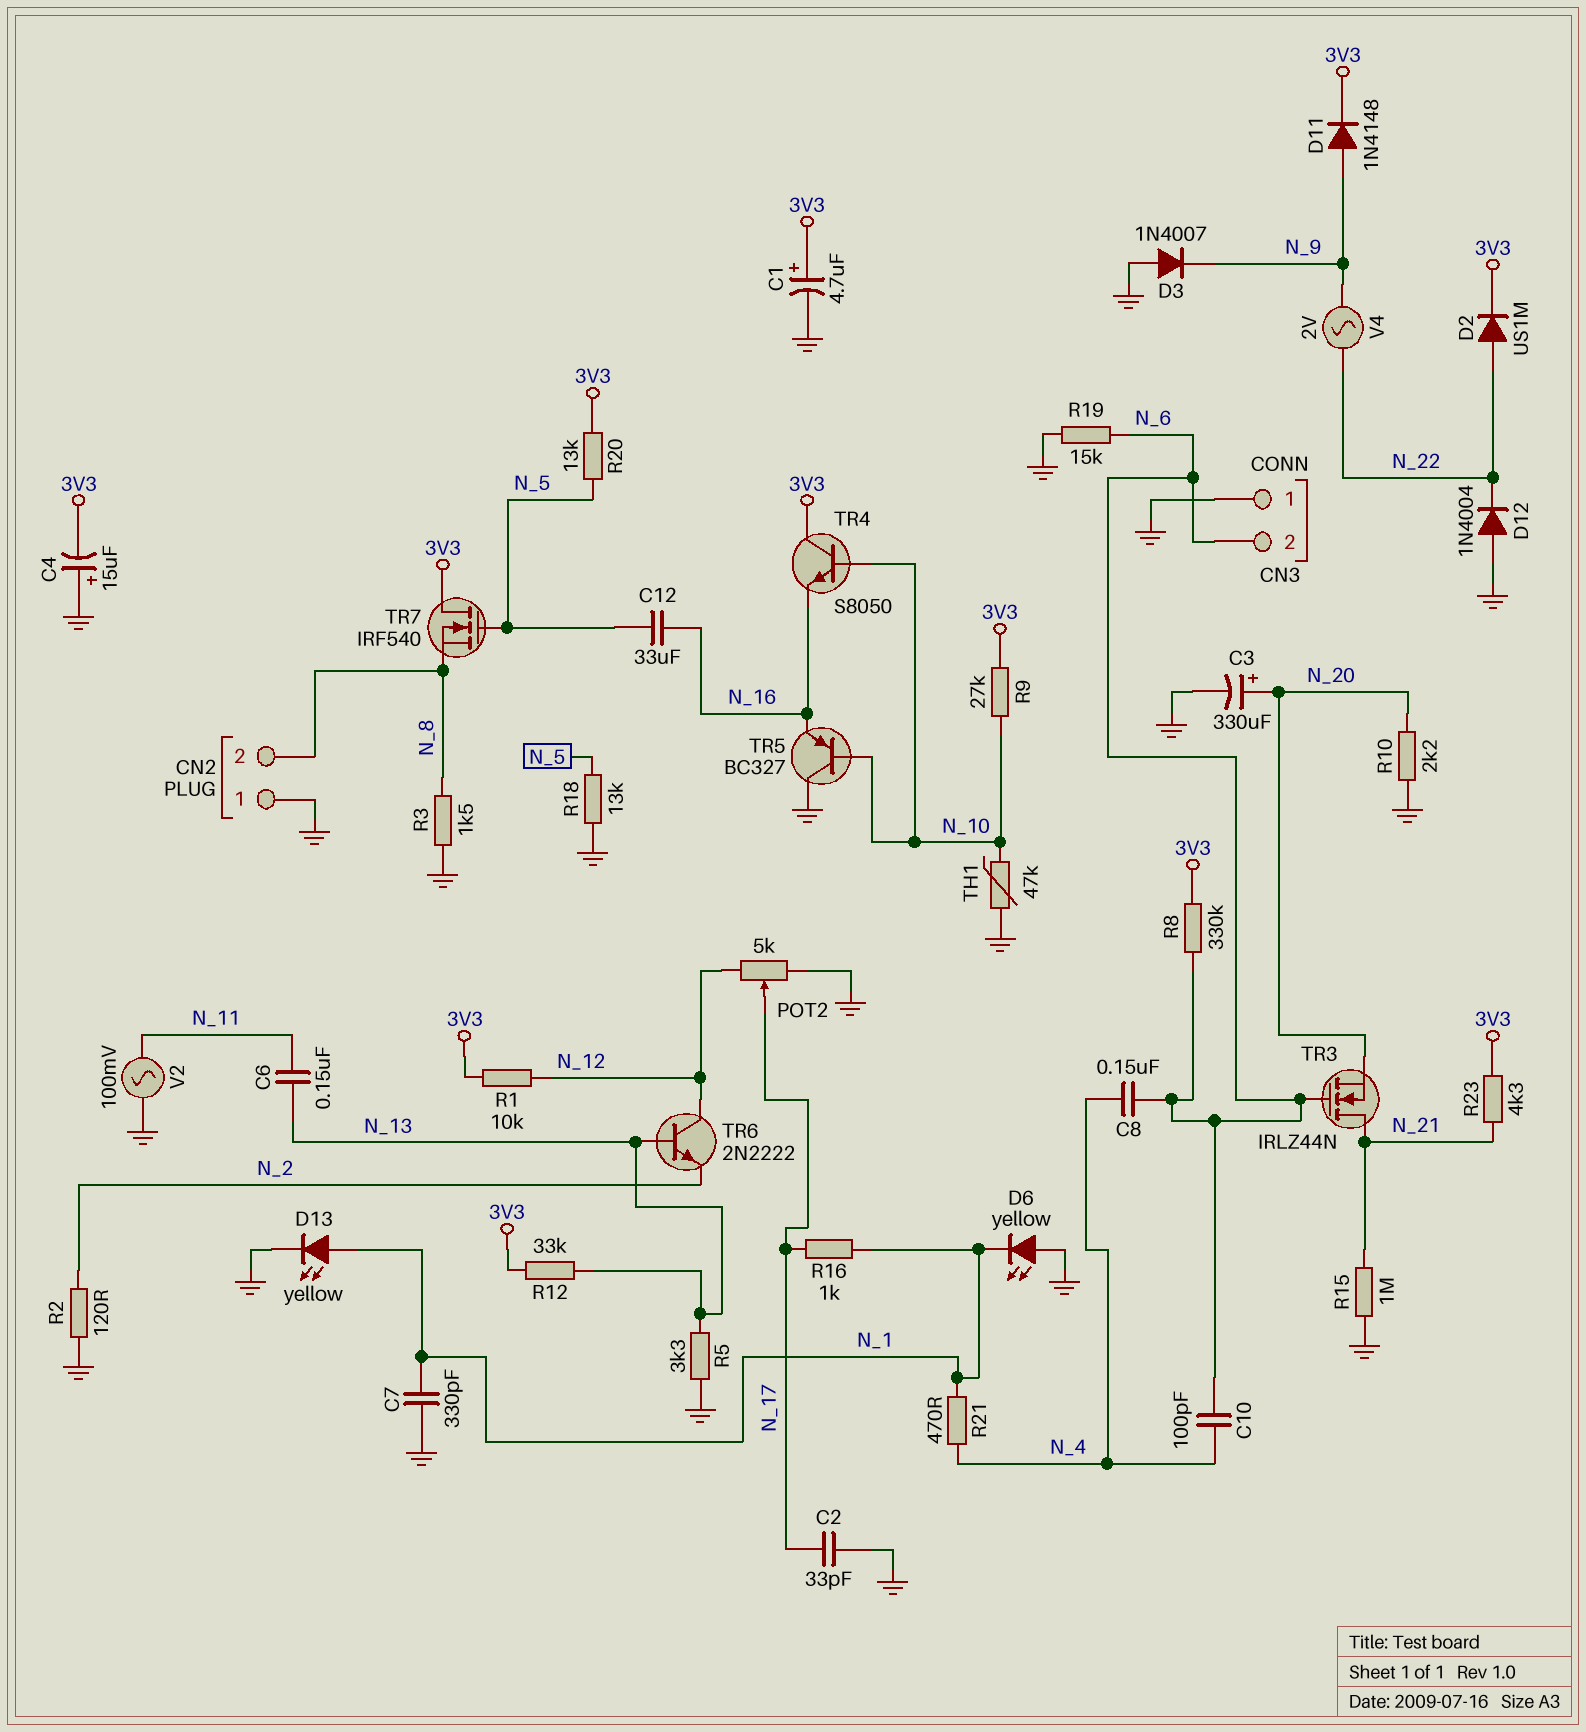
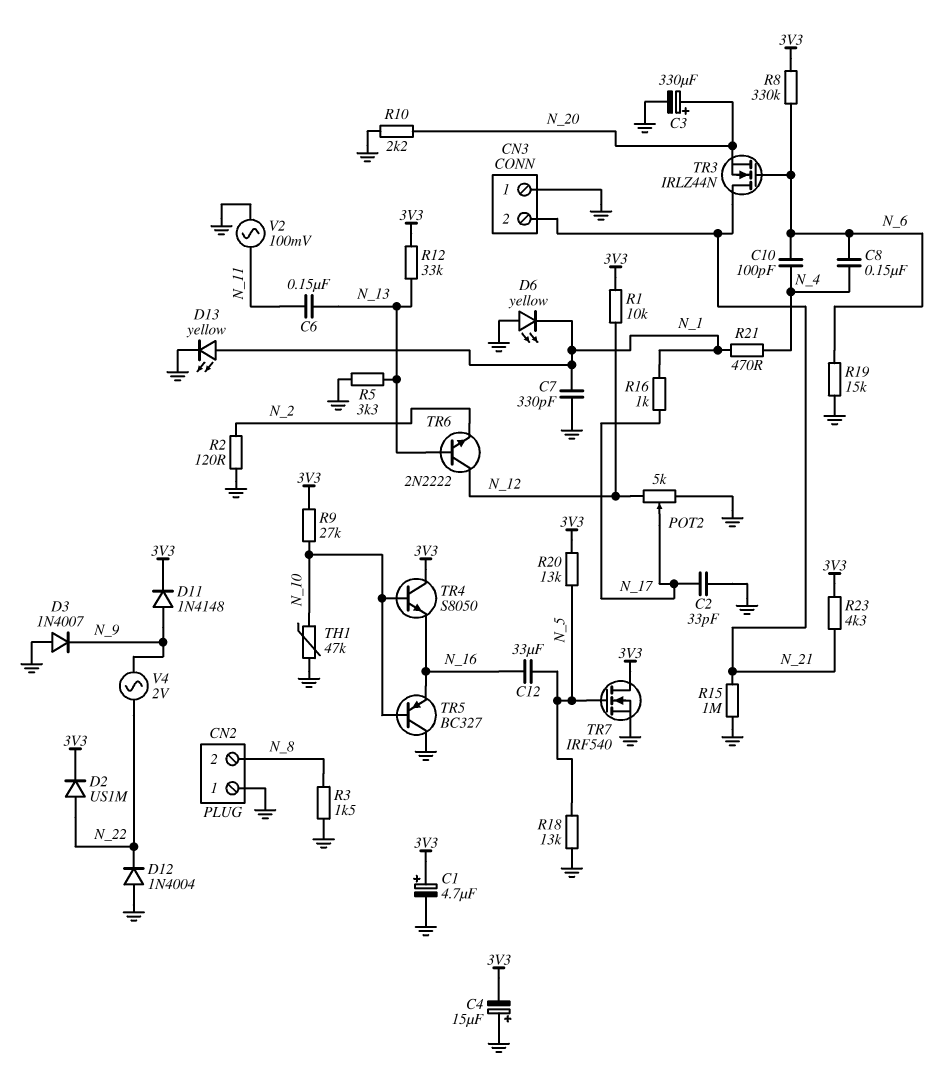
CN3 pin 2: N_6 -> N_21
TR7: NMOS IRF540 (G N_5, D 3V3, S N_8) -> NMOS IRF540 (G N_5, D 3V3, S GND)

